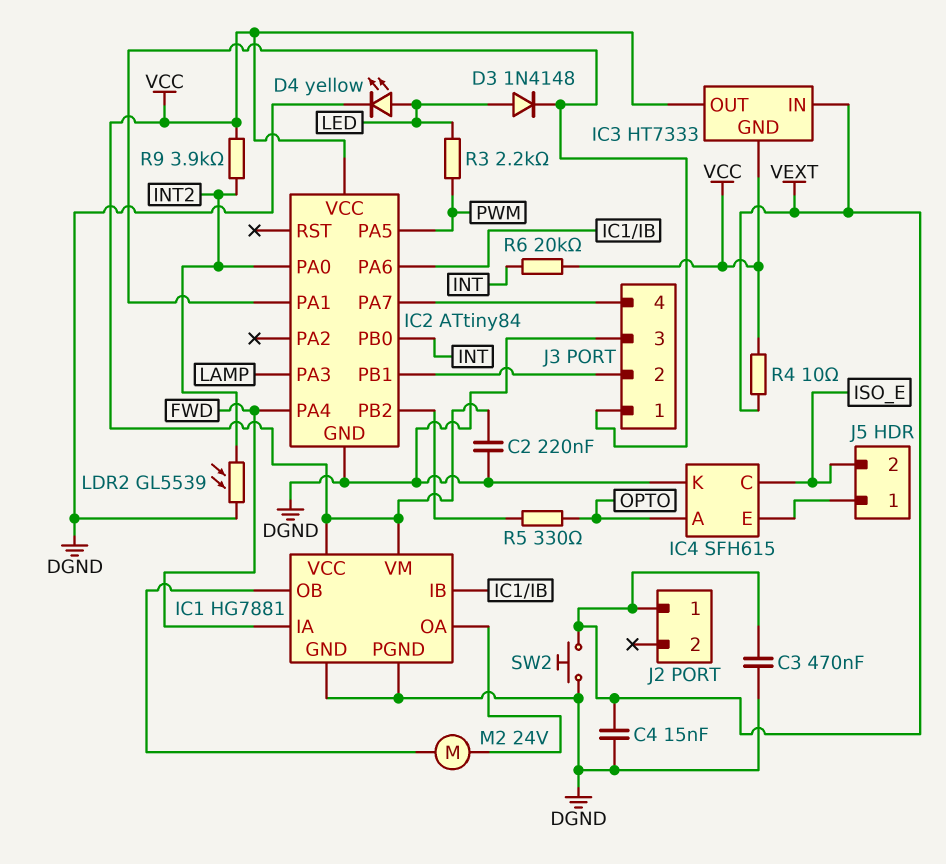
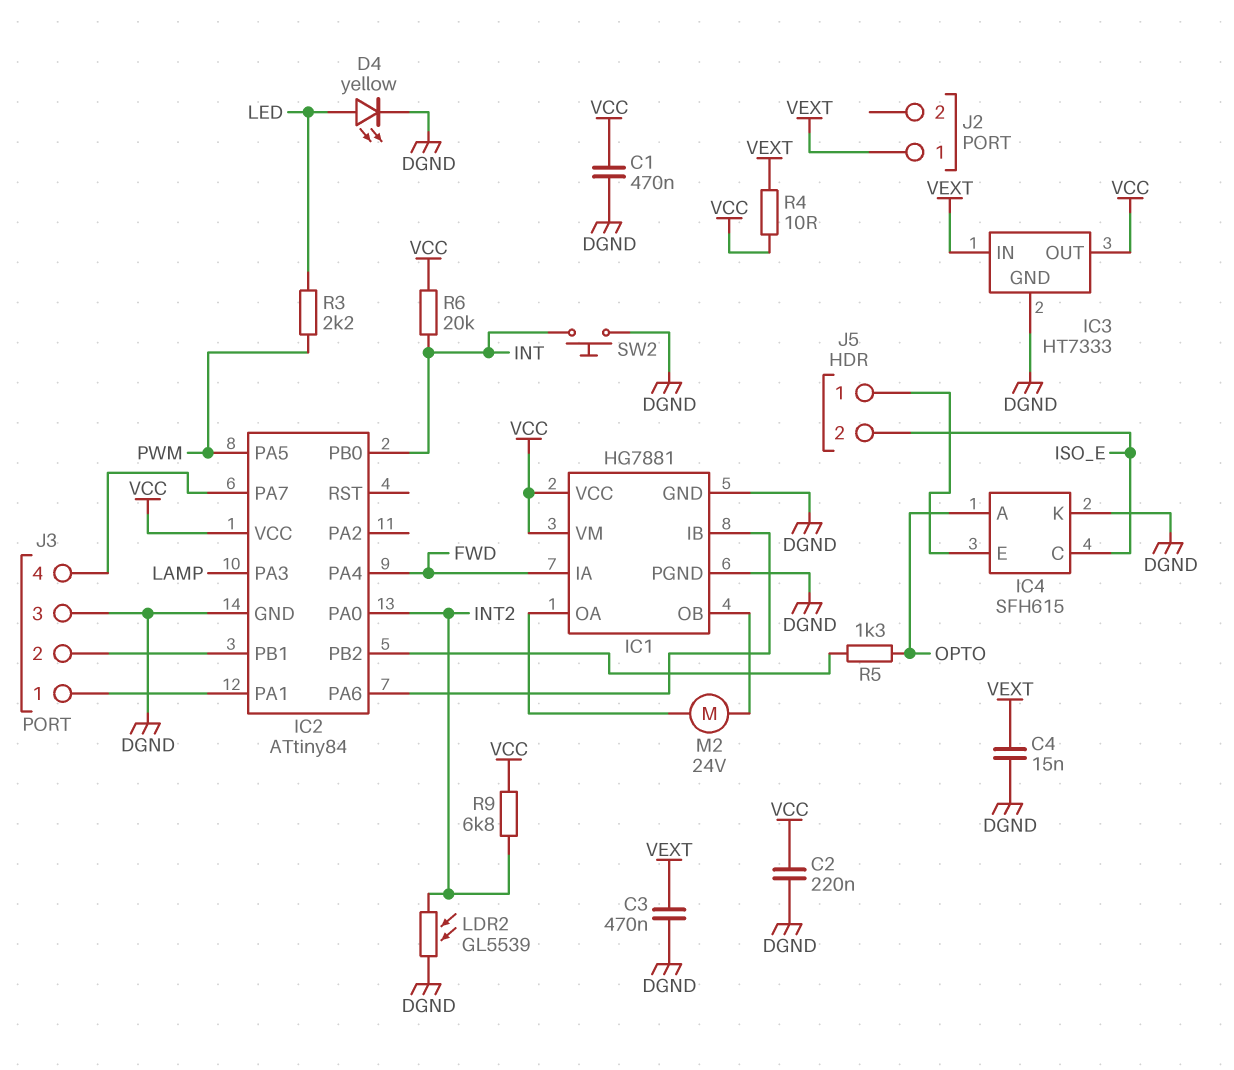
C1: none -> 470nF (DGND, VCC)
D3: diode 1N4148 (A LED, K IC2/PA1) -> none
IC3 pin GND: VCC -> DGND
R5: 330 (IC2/PB2, OPTO) -> 1.3k (IC2/PB2, OPTO)
R9: 3.9k (INT2, VCC) -> 6.8k (INT2, VCC)
SW2: button (DGND, VEXT) -> button (DGND, INT)

